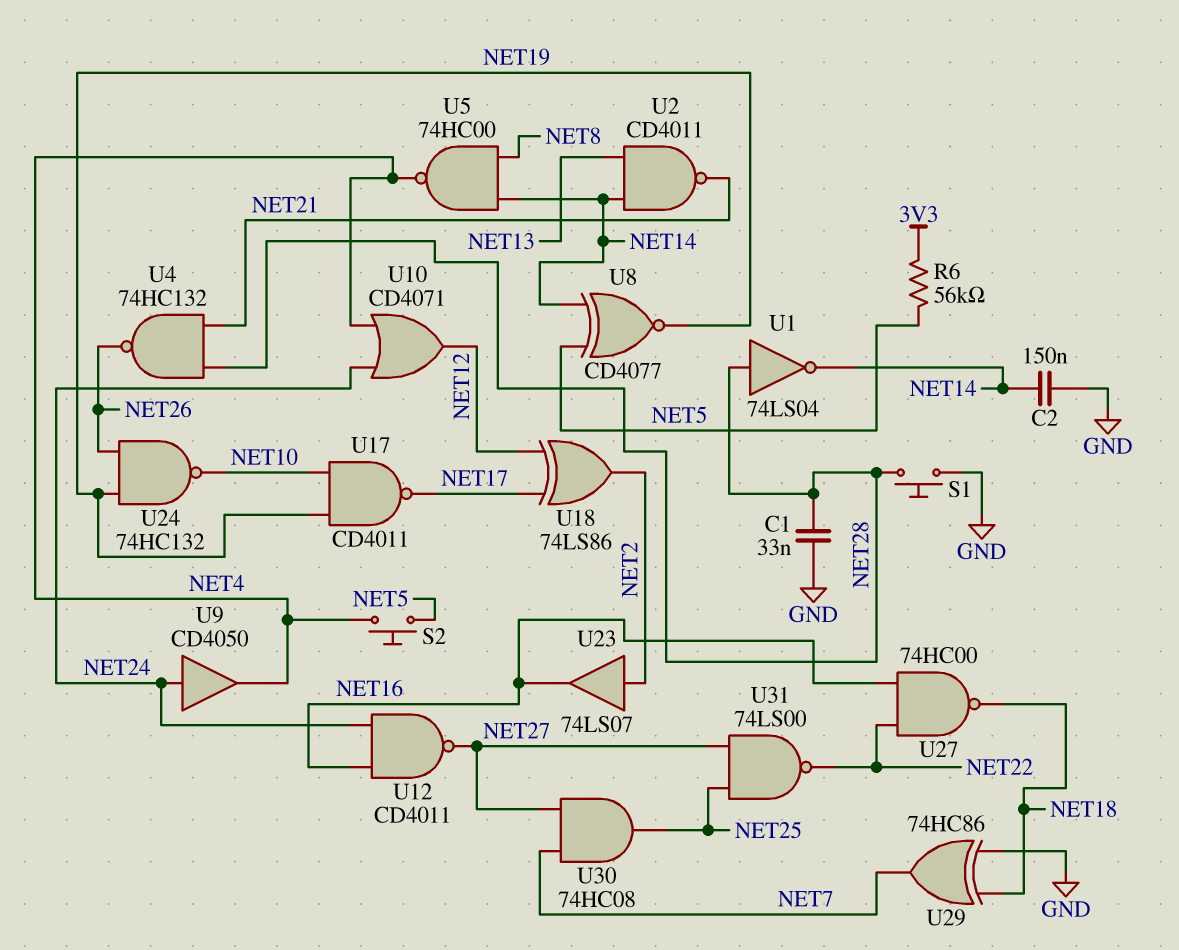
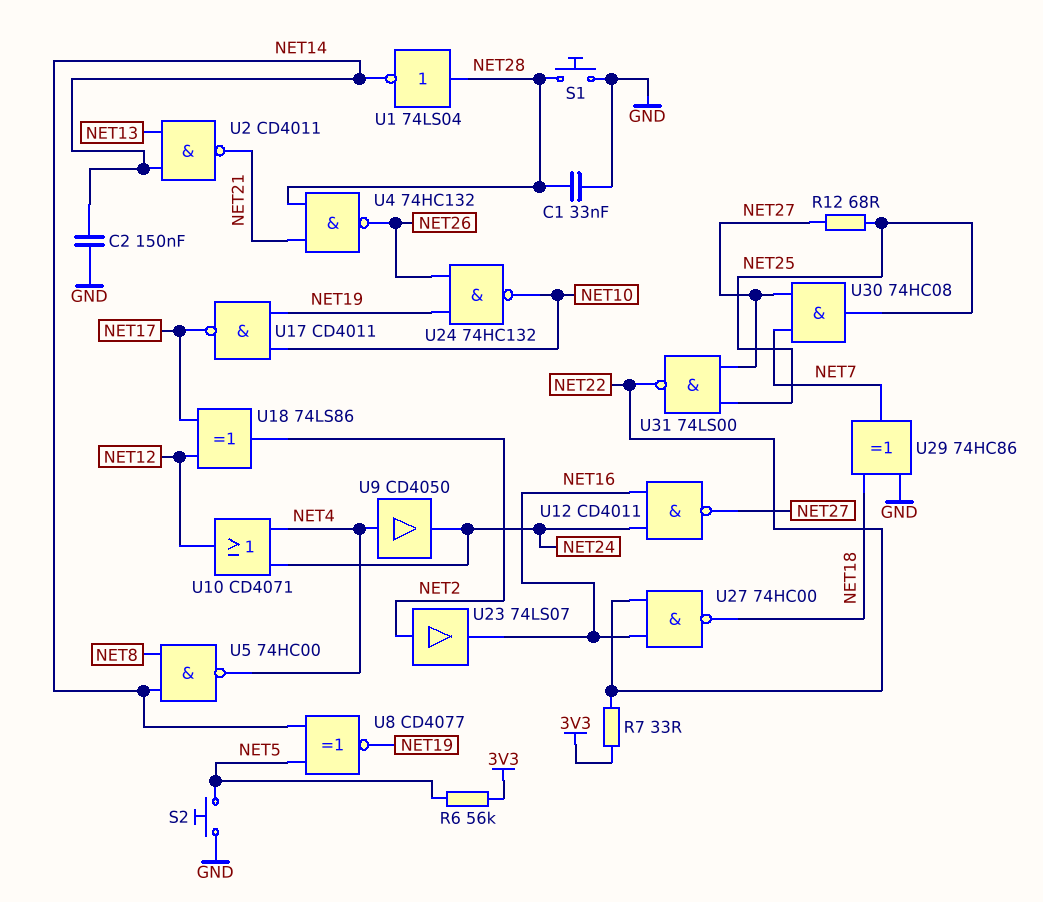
R7: none -> 33 (3V3, NET22)
R12: none -> 68 (NET25, NET27)
S2: button (NET4, NET5) -> button (GND, NET5)
U9: buffer CD4050 (in NET24, out NET4) -> buffer CD4050 (in NET4, out NET24)

